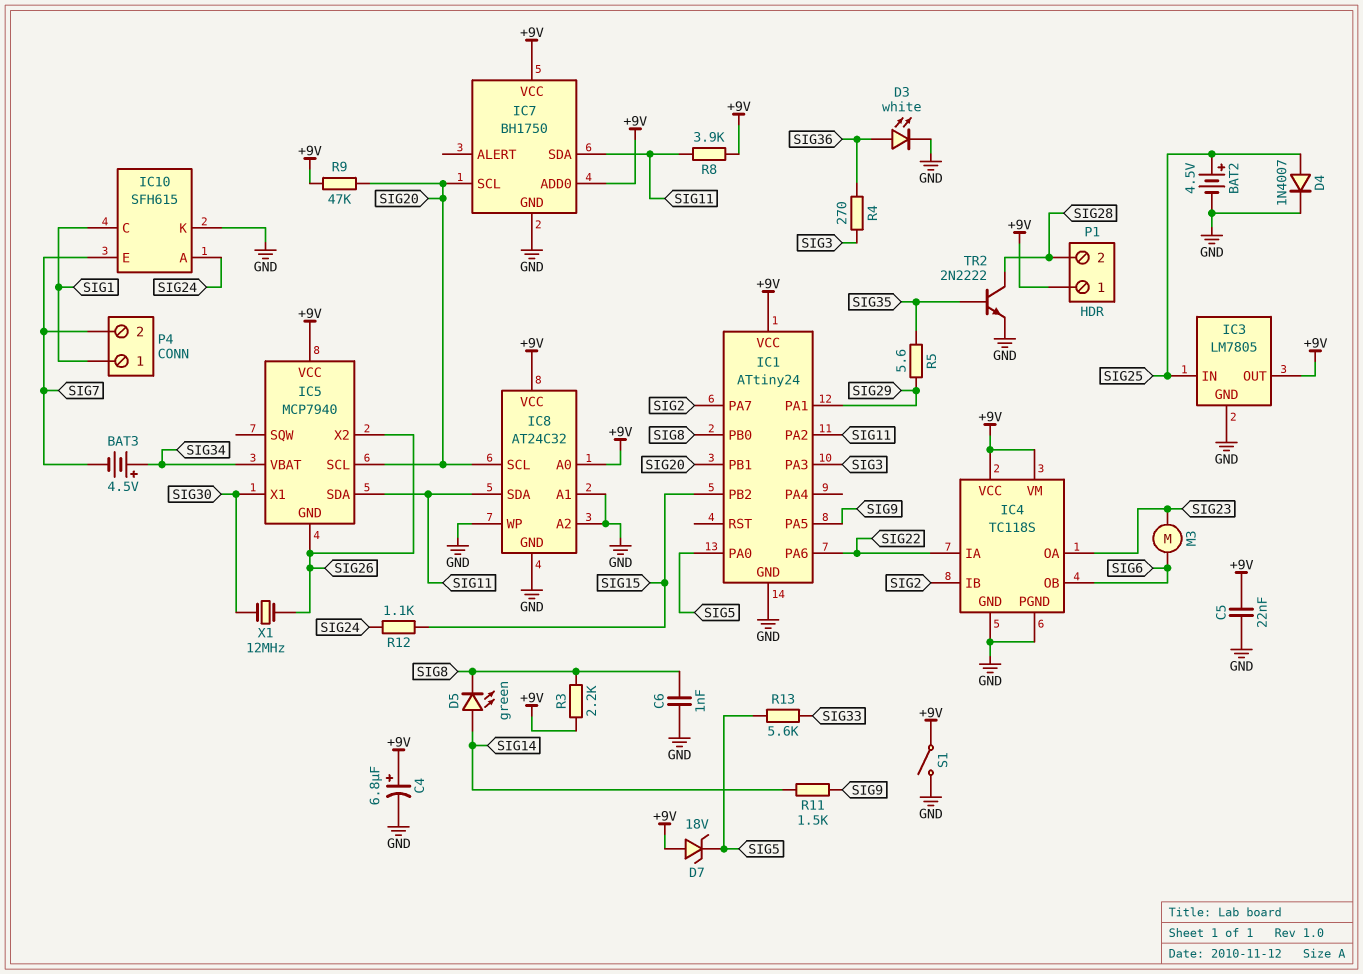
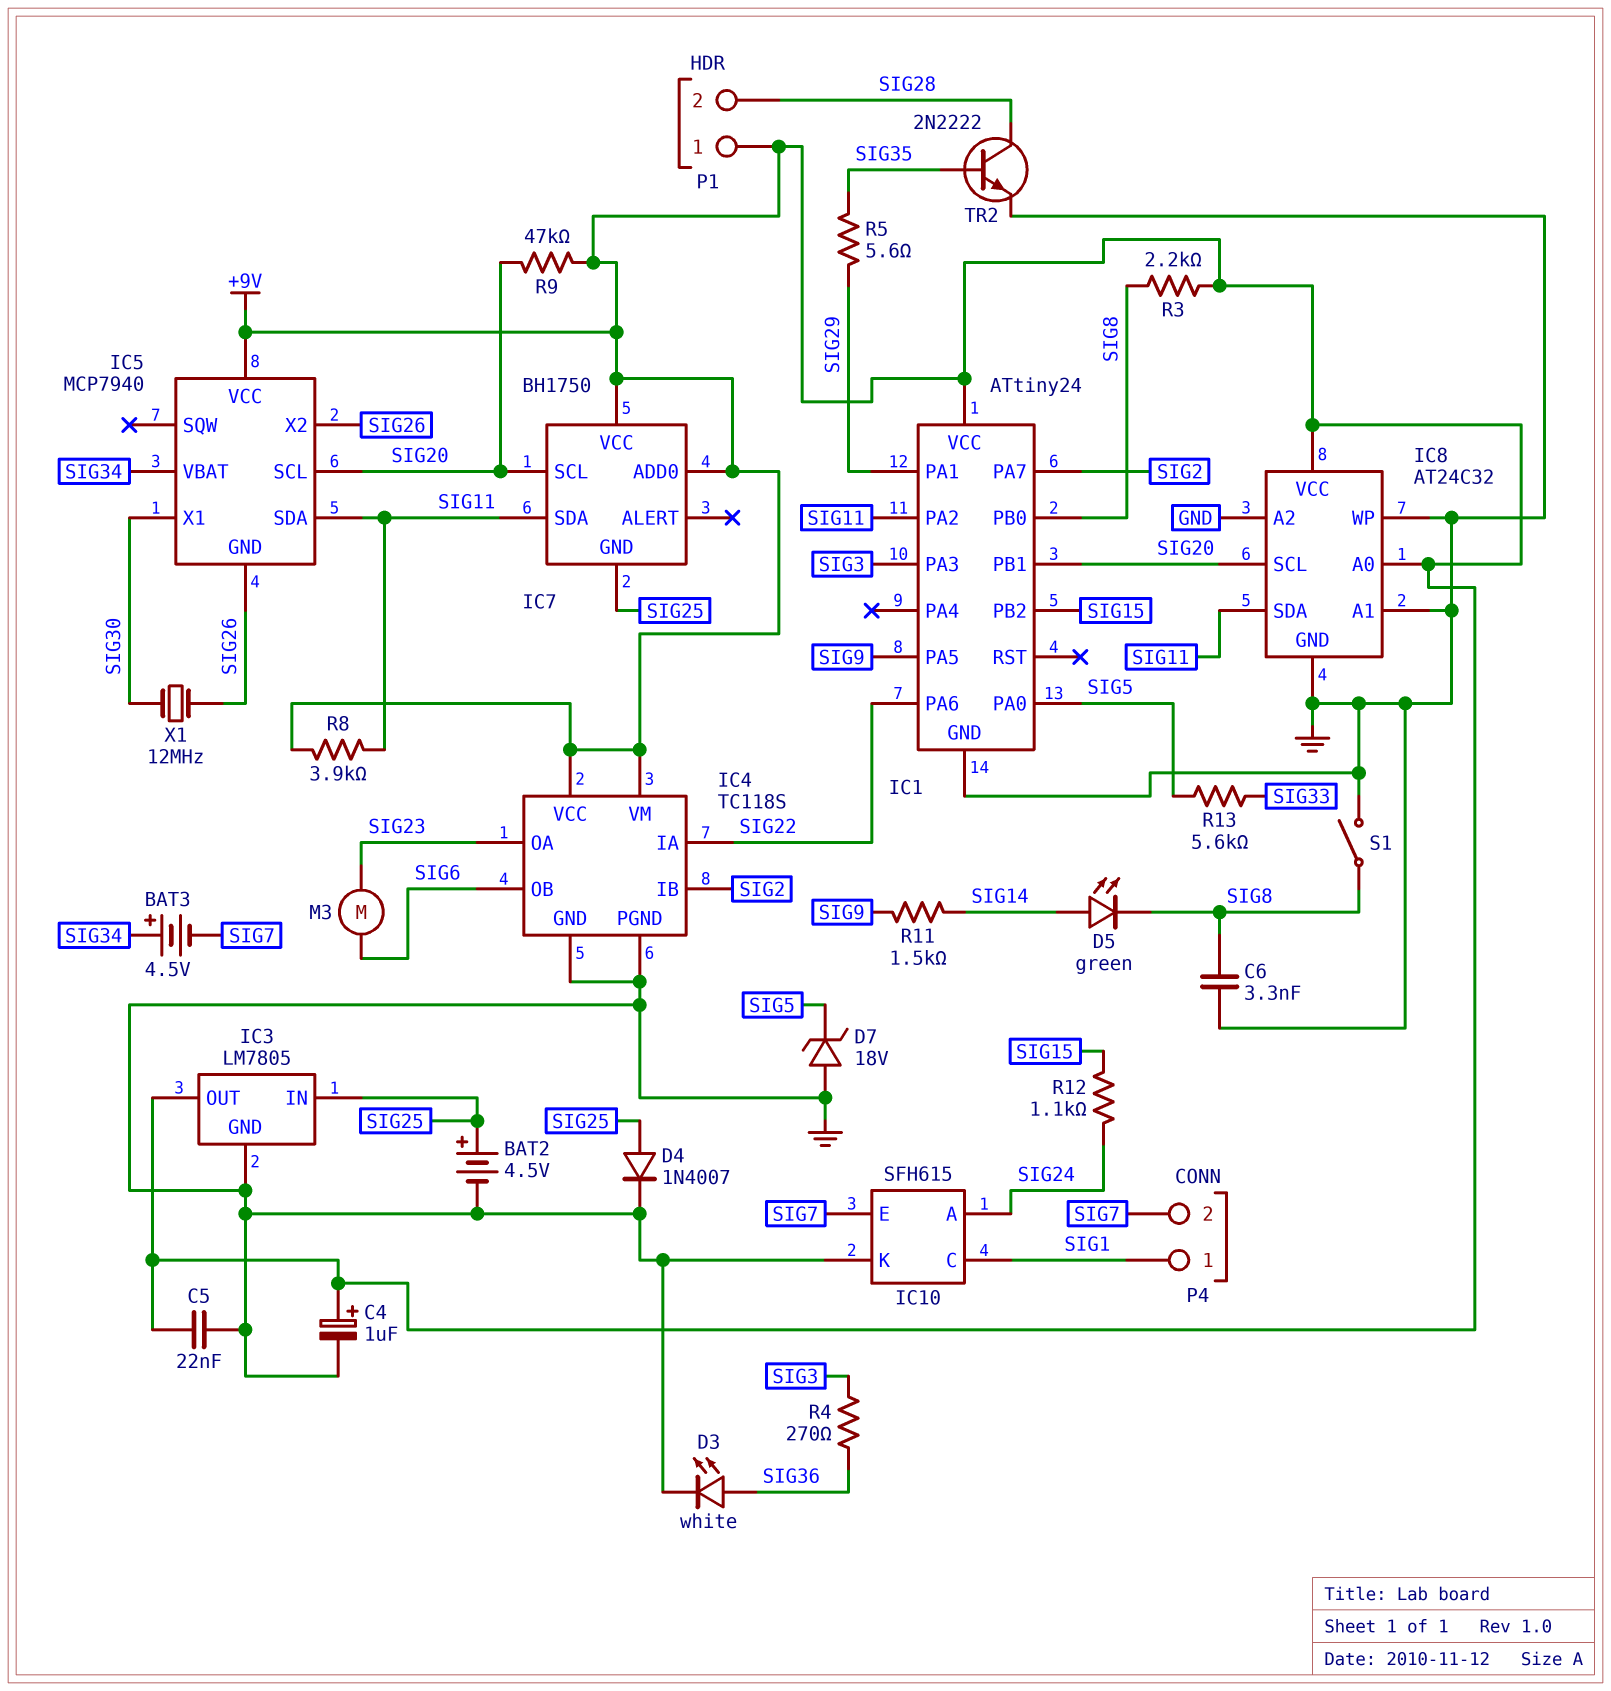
C4: 6.8uF (plus +9V, minus GND) -> 1uF (plus +9V, minus GND)
C6: 1nF (GND, SIG8) -> 3.3nF (GND, SIG8)
D7: zener 18V (A +9V, K SIG5) -> zener 18V (A GND, K SIG5)
IC7 pin GND: GND -> SIG25
S1: switch (+9V, GND) -> switch (GND, SIG8)

